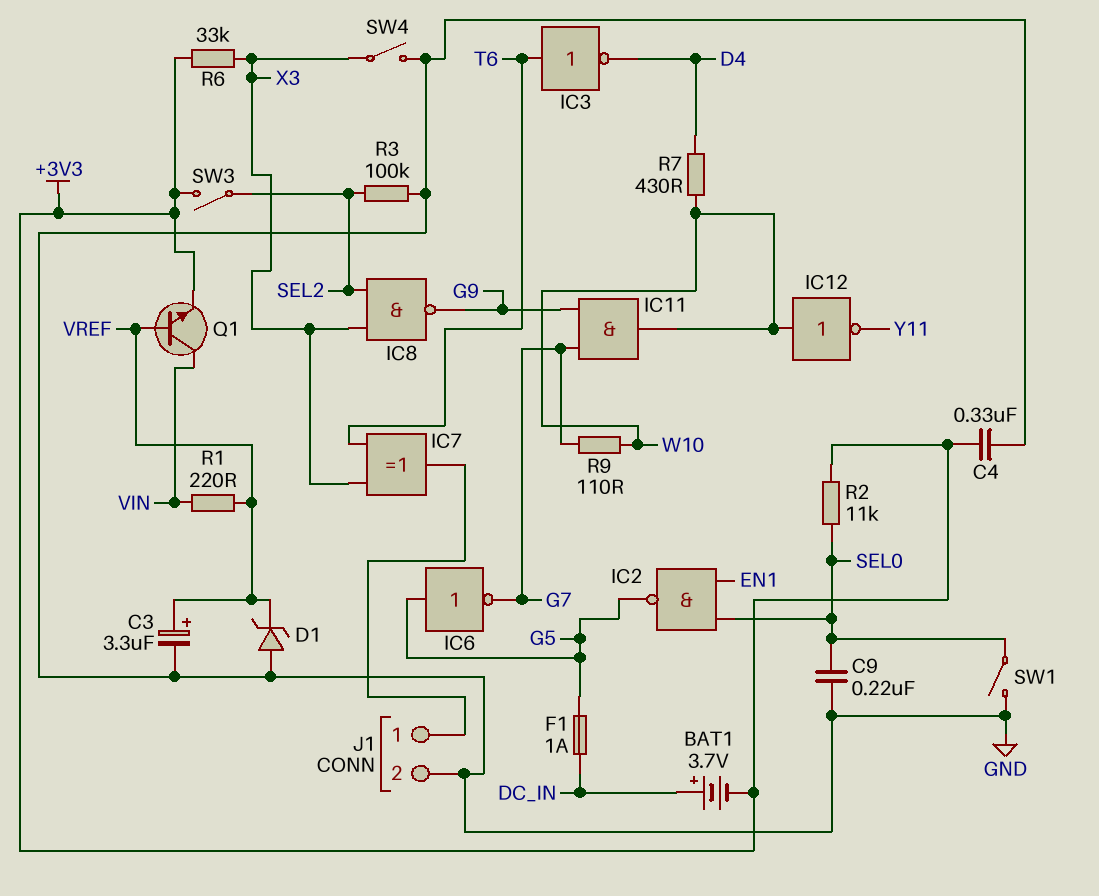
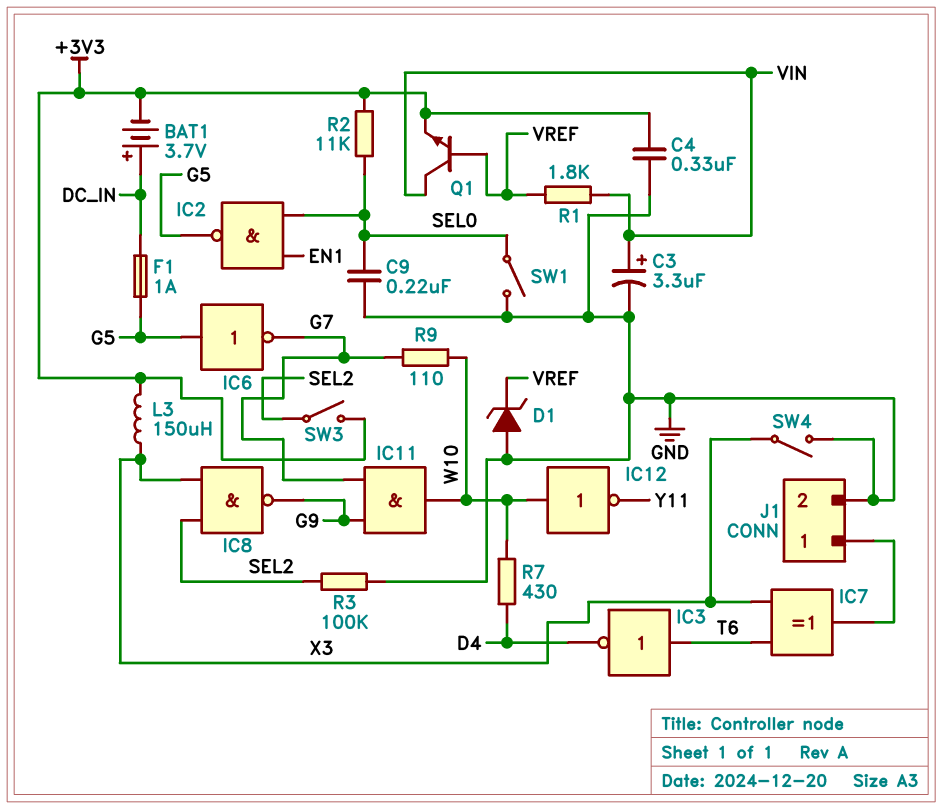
C3: 3.3uF (plus VREF, minus GND) -> 3.3uF (plus VIN, minus GND)
L3: none -> 150uH (+3V3, X3)
R1: 220 (VIN, VREF) -> 1.8k (VIN, VREF)
R6: 33k (+3V3, X3) -> none

